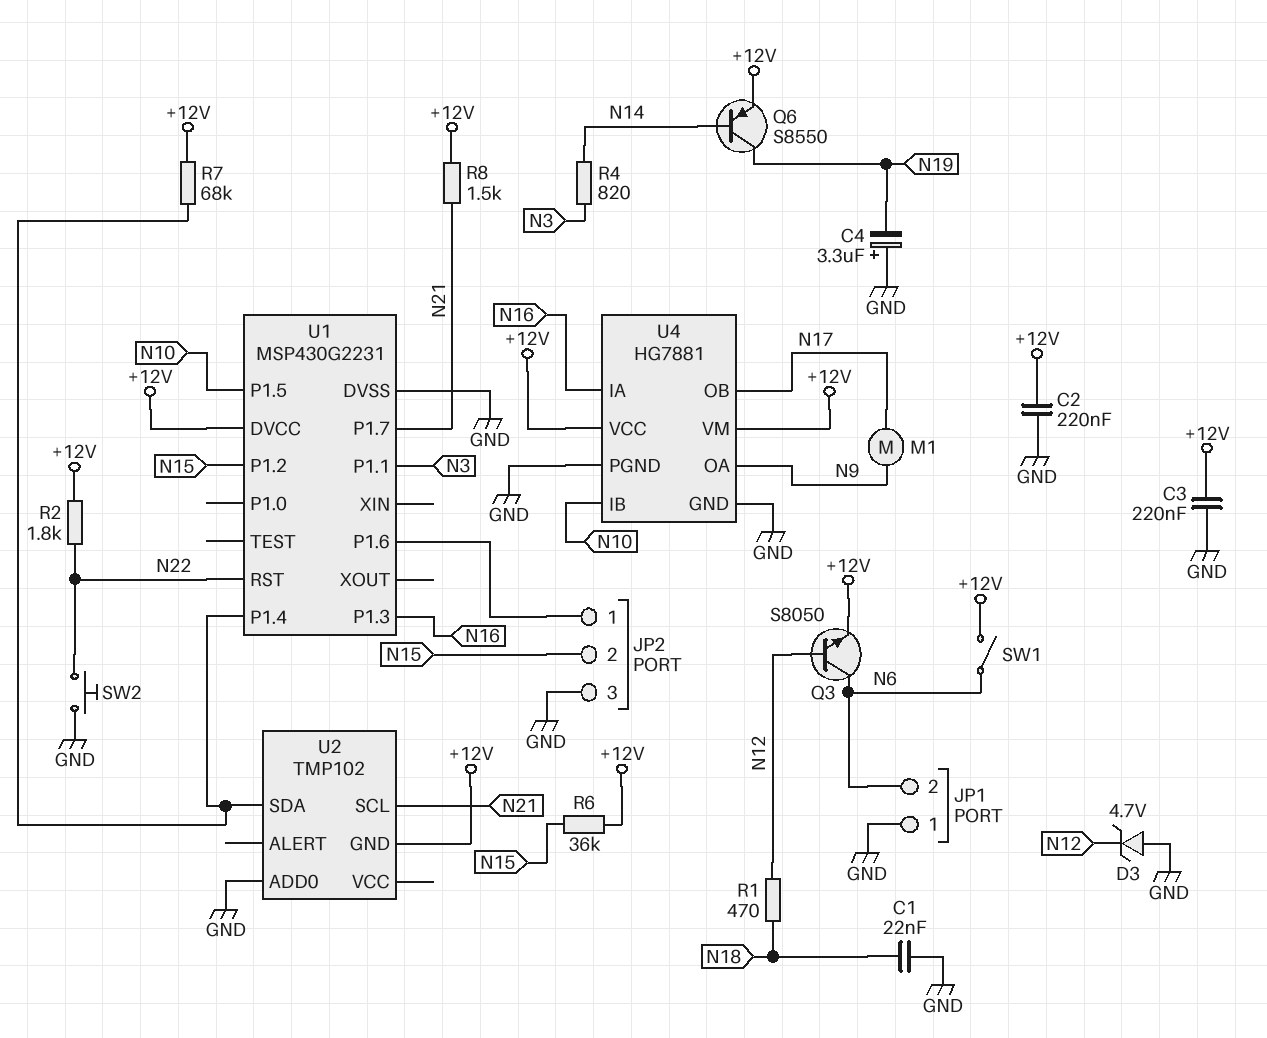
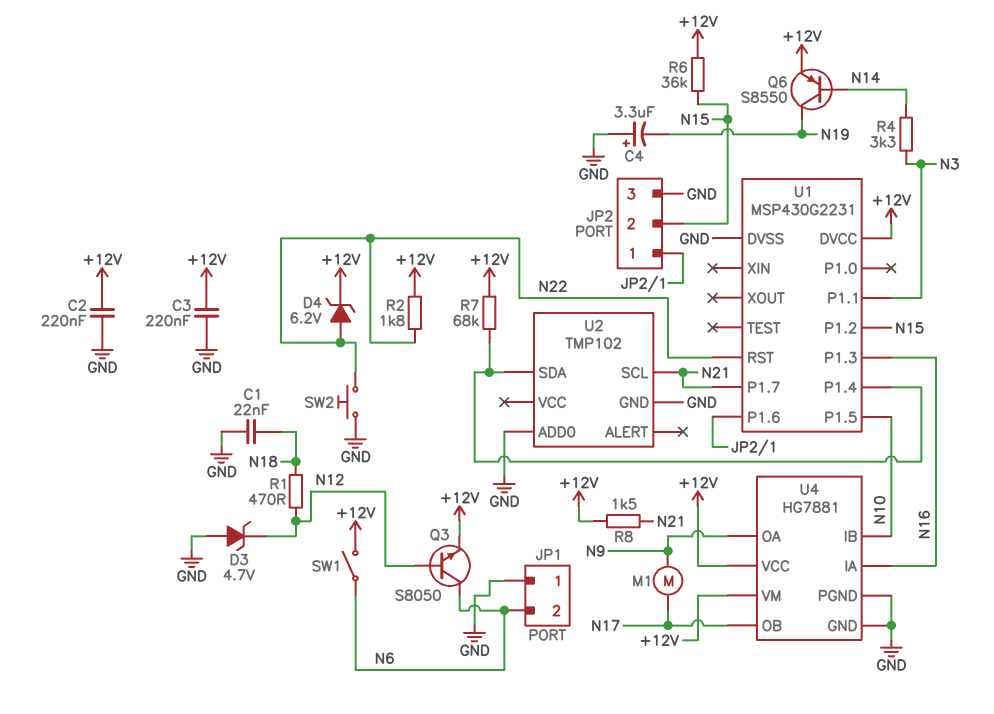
D4: none -> zener 6.2V (A N22, K +12V)
R4: 820 (N3, N14) -> 3.3k (N3, N14)
U2 pin GND: +12V -> GND

